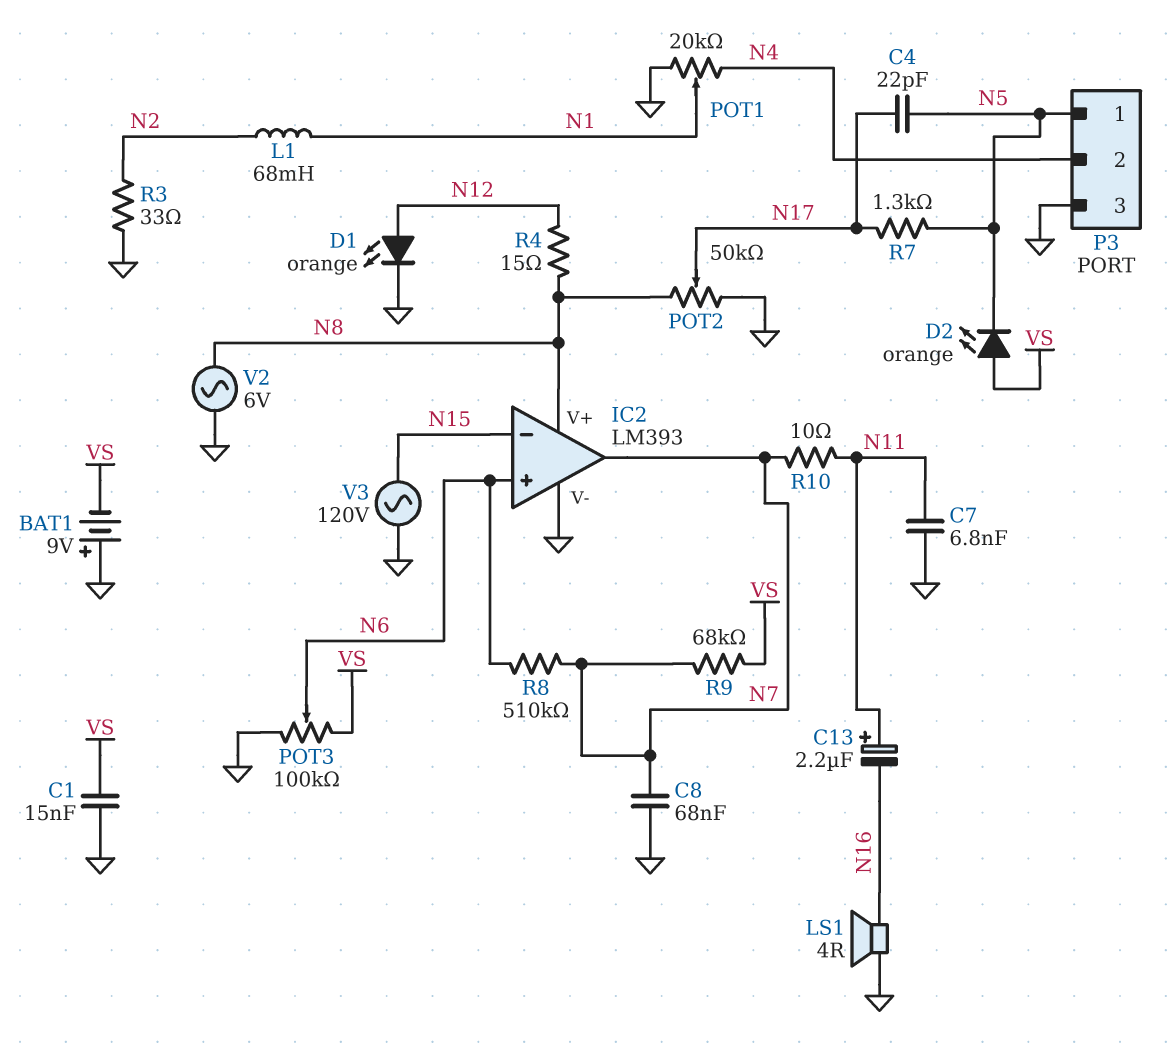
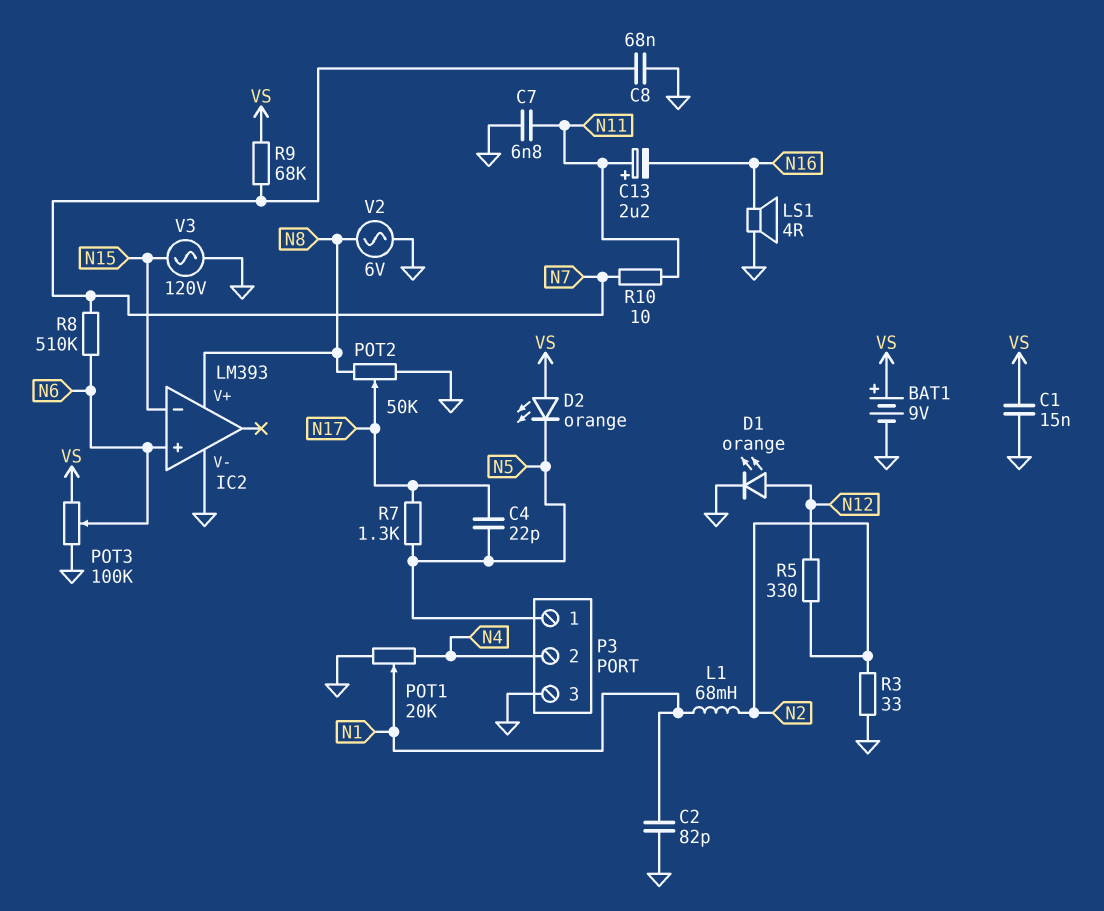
BAT1: 9V (plus GND, minus VS) -> 9V (plus VS, minus GND)
C2: none -> 82pF (GND, N1)
IC2 pin out: N7 -> none
R4: 15 (N8, N12) -> none
R5: none -> 330 (N2, N12)

